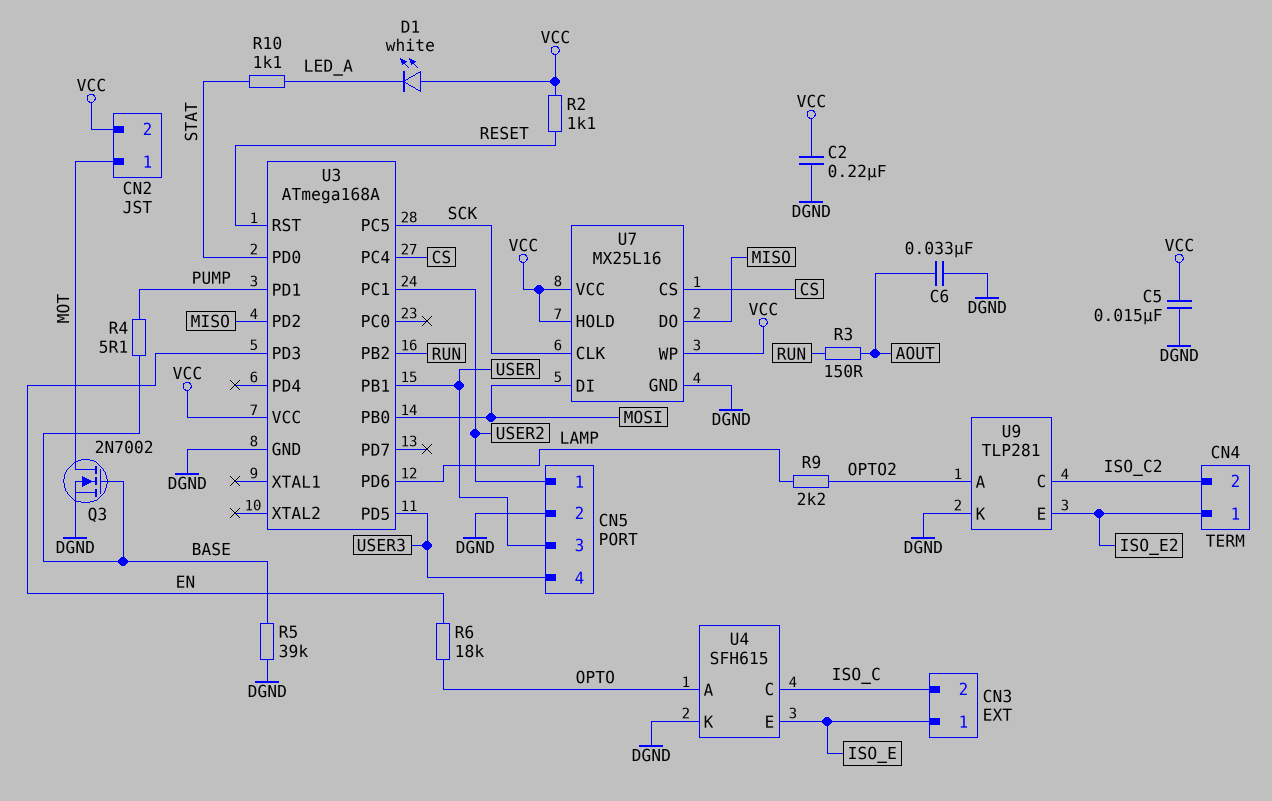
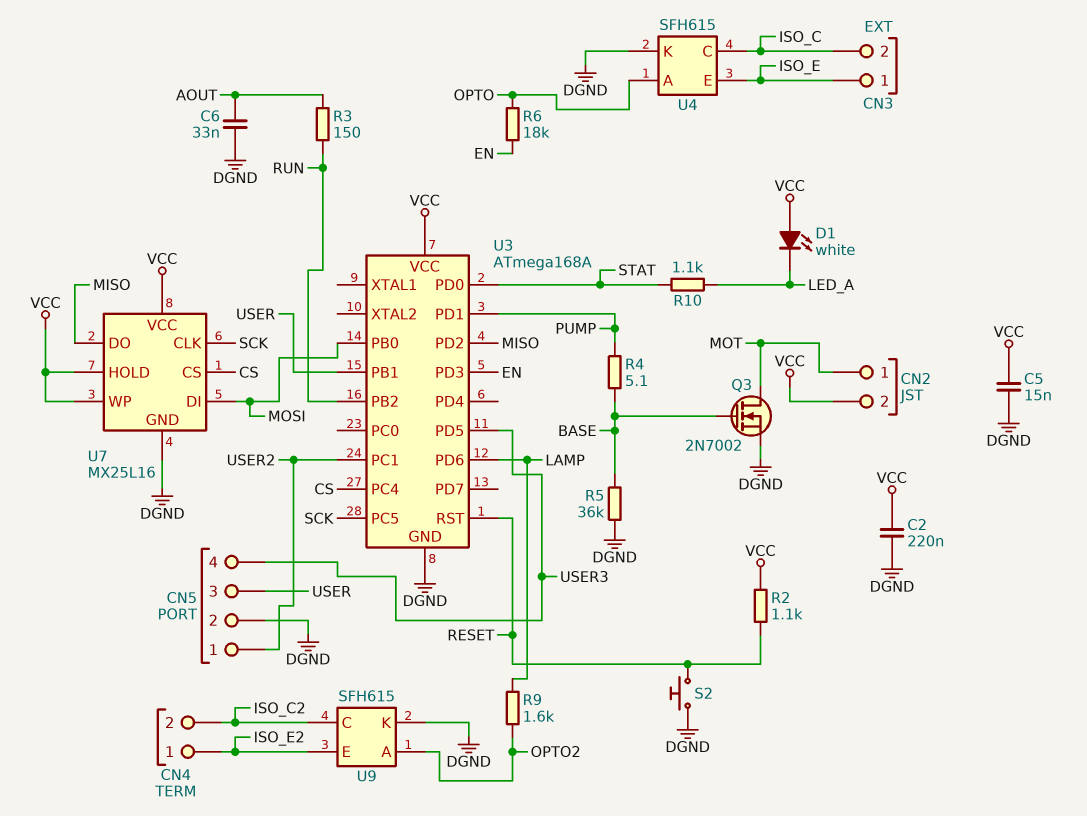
R5: 39k (BASE, DGND) -> 36k (BASE, DGND)
R9: 2.2k (LAMP, OPTO2) -> 1.6k (LAMP, OPTO2)
S2: none -> button (DGND, RESET)
U9: TLP281 -> SFH615

